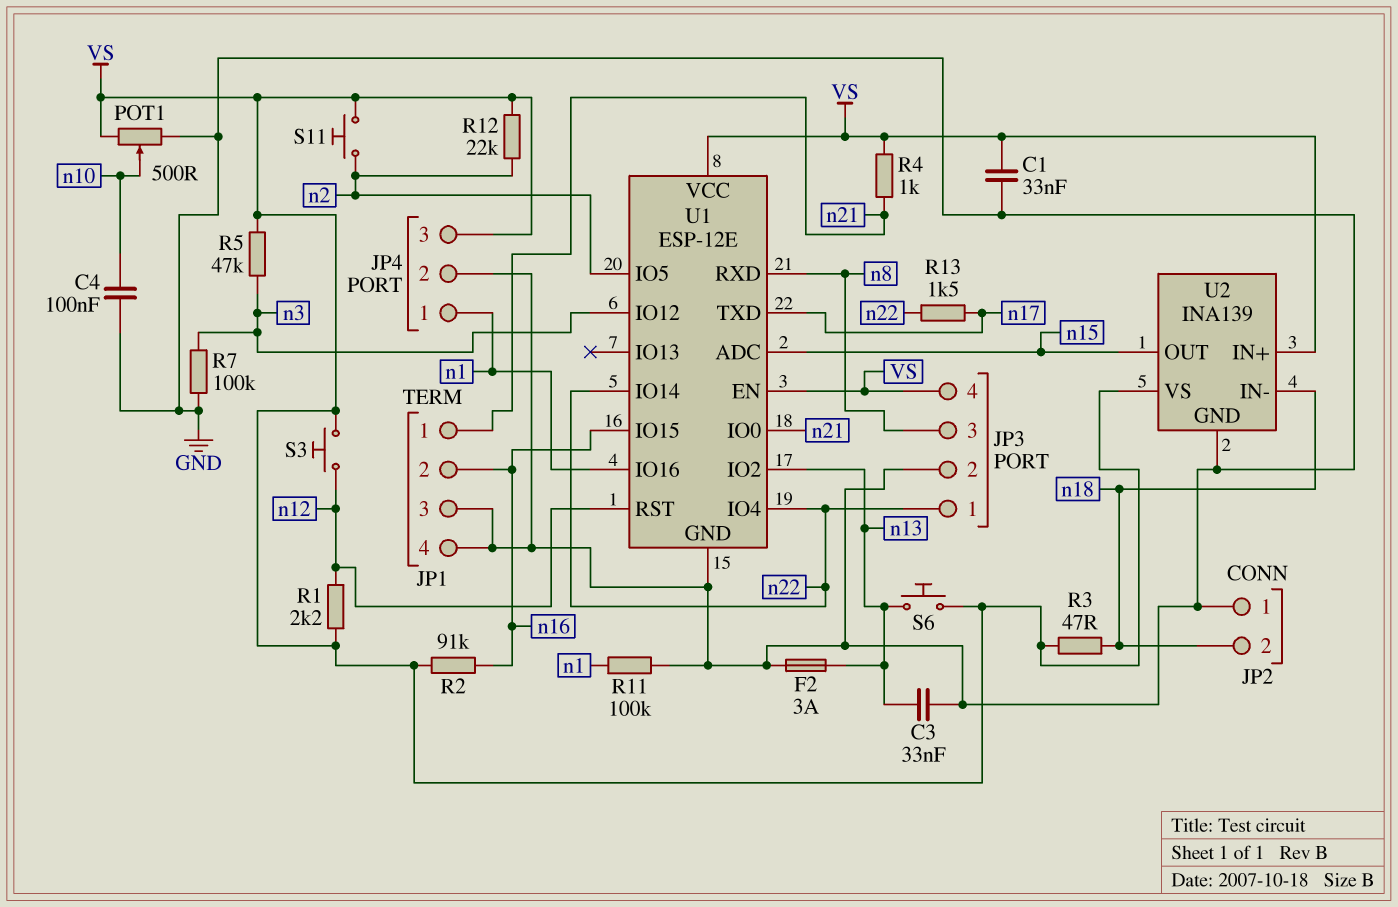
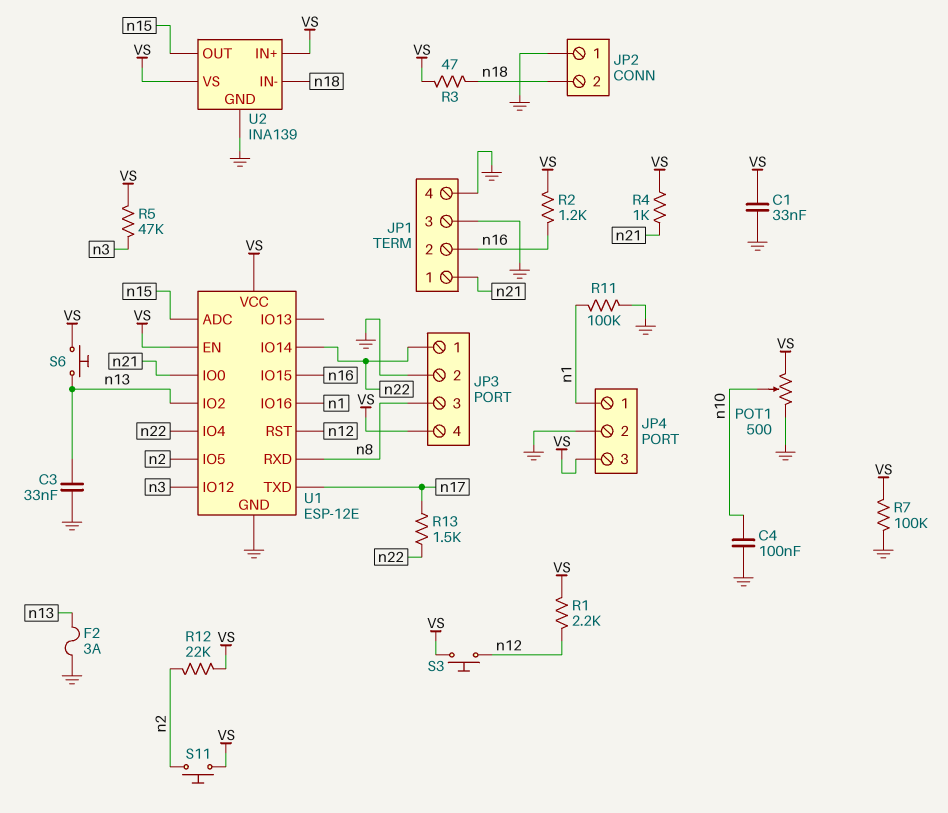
R2: 91k (VS, n16) -> 1.2k (VS, n16)
R7: 100k (GND, n3) -> 100k (GND, VS)

